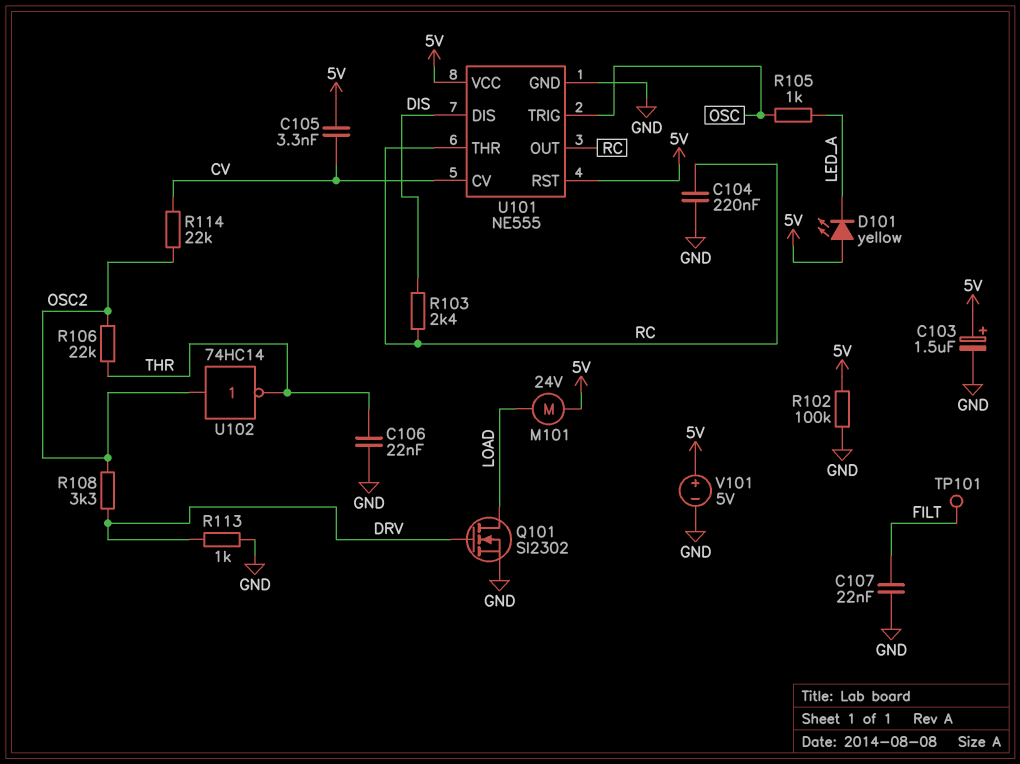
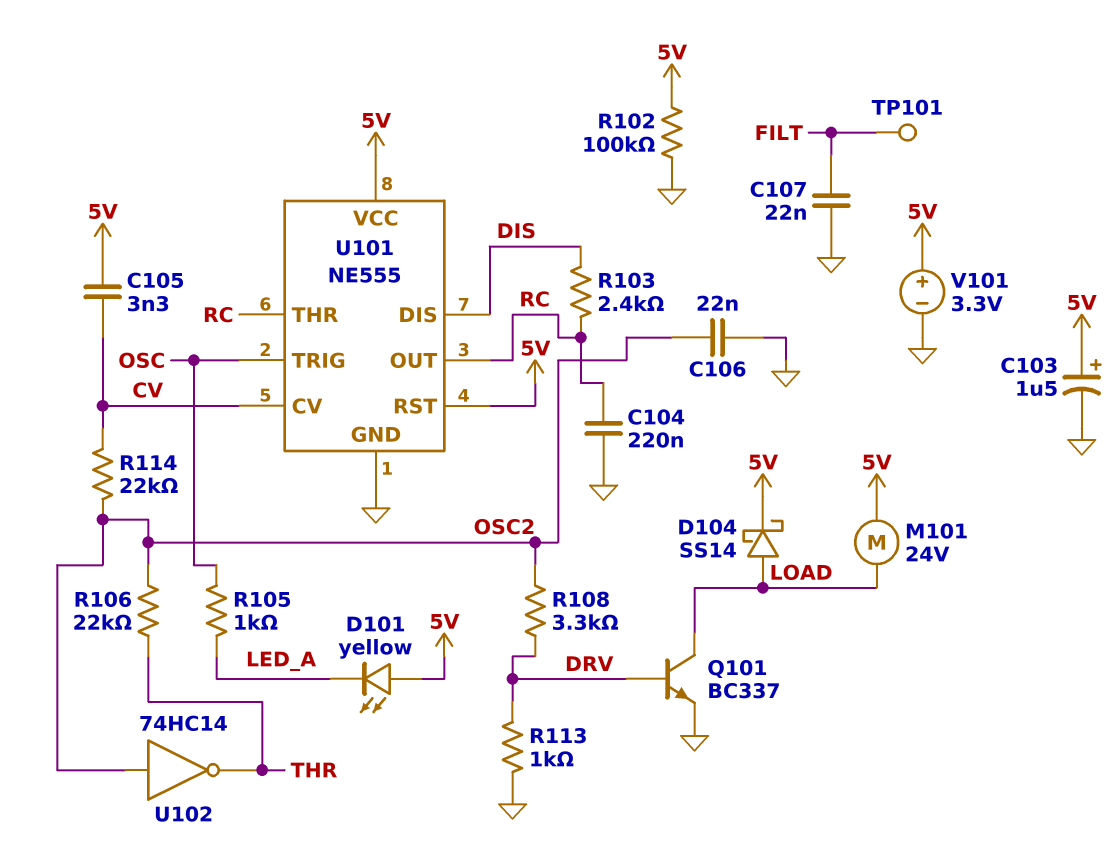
C106: 22nF (GND, THR) -> 22nF (GND, OSC2)
D104: none -> schottky SS14 (A LOAD, K 5V)
Q101: NMOS SI2302 (G DRV, D LOAD, S GND) -> NPN BC337 (B DRV, C LOAD, E GND)
V101: 5V (plus 5V, minus GND) -> 3.3V (plus 5V, minus GND)

